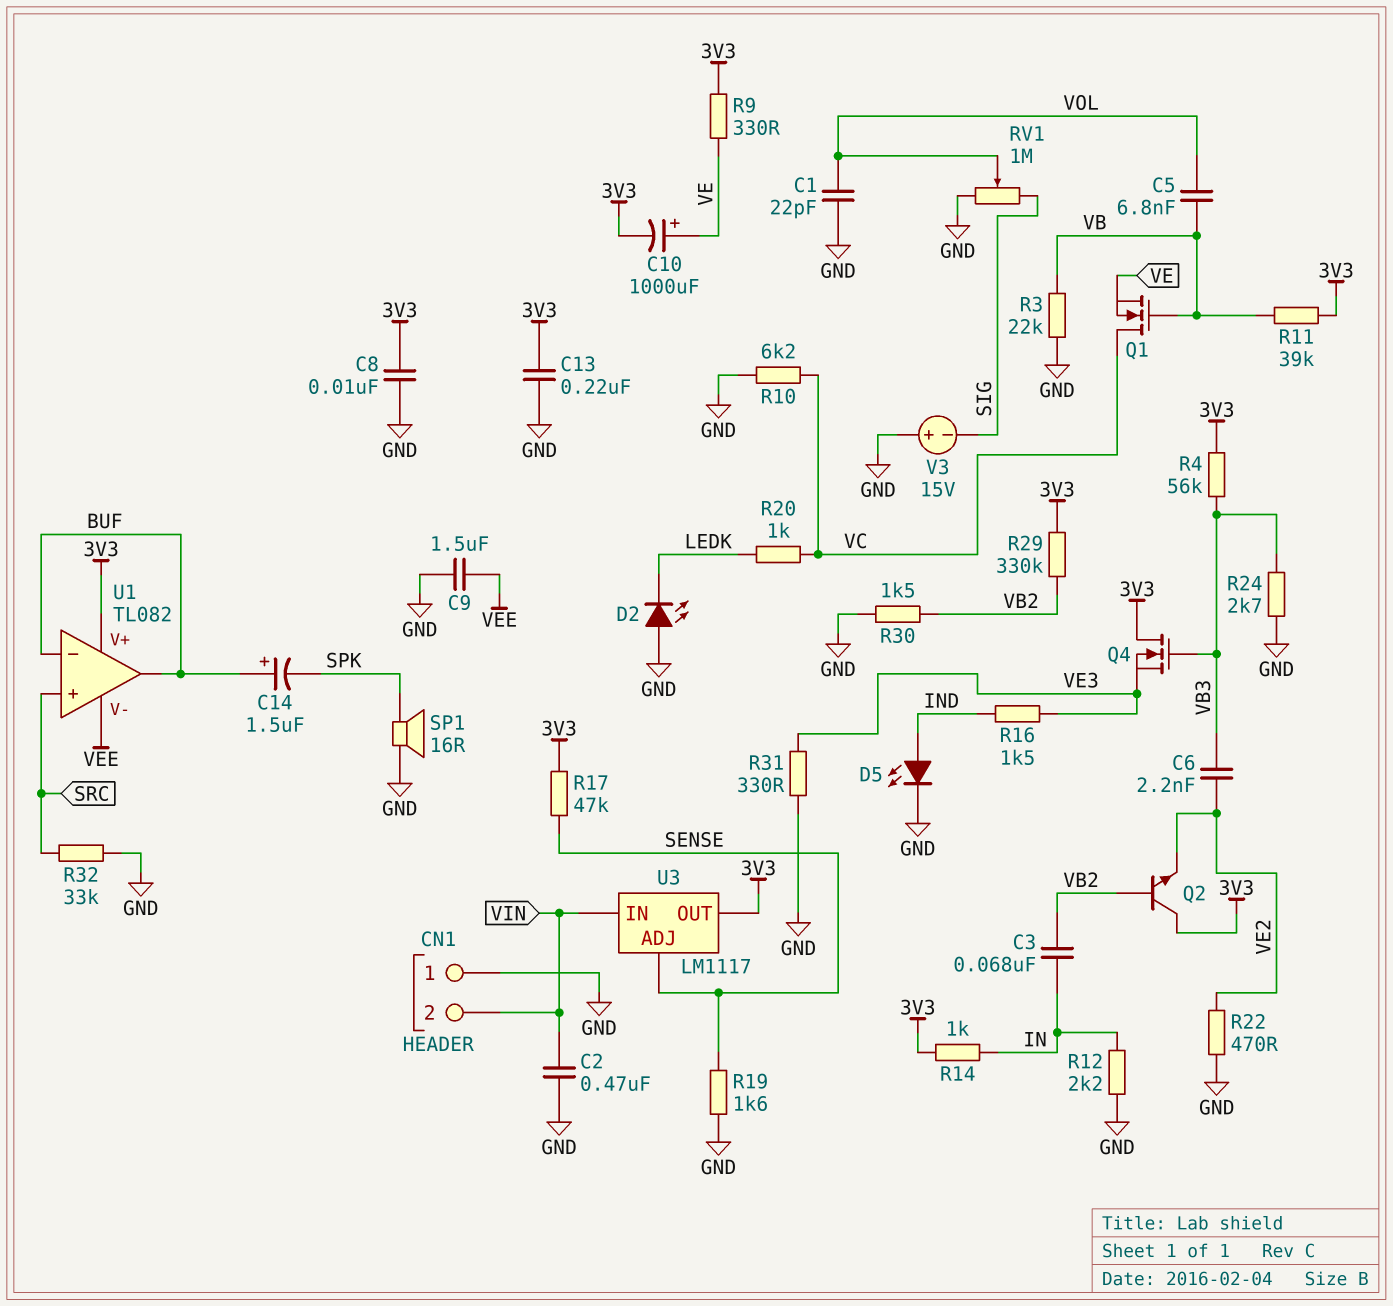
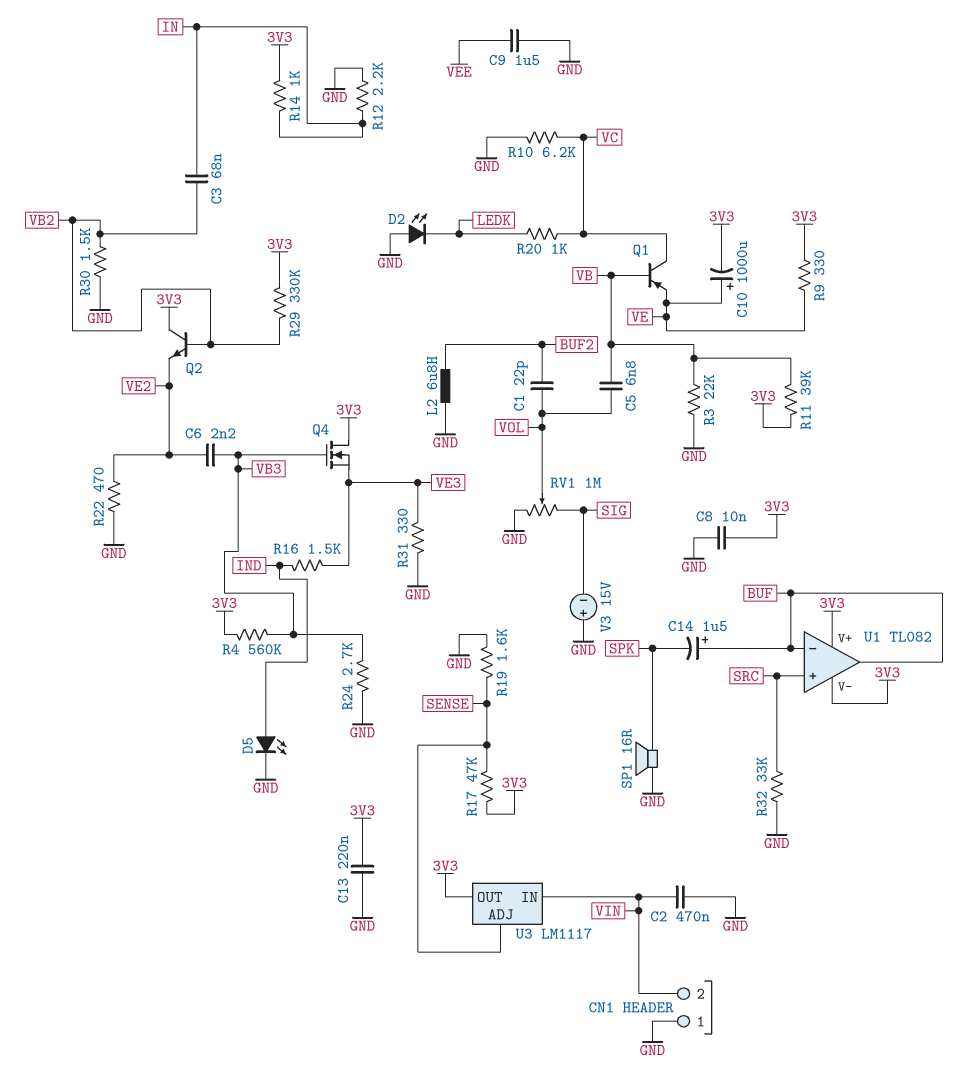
C1: 22pF (GND, VOL) -> 22pF (BUF2, VOL)
L2: none -> 6.8uH (BUF2, GND)
Q1: NMOS (G VB, D VC, S VE) -> PNP (B VB, C VC, E VE)
R4: 56k (3V3, VB3) -> 560k (3V3, VB3)
U1 pin V-: VEE -> 3V3

